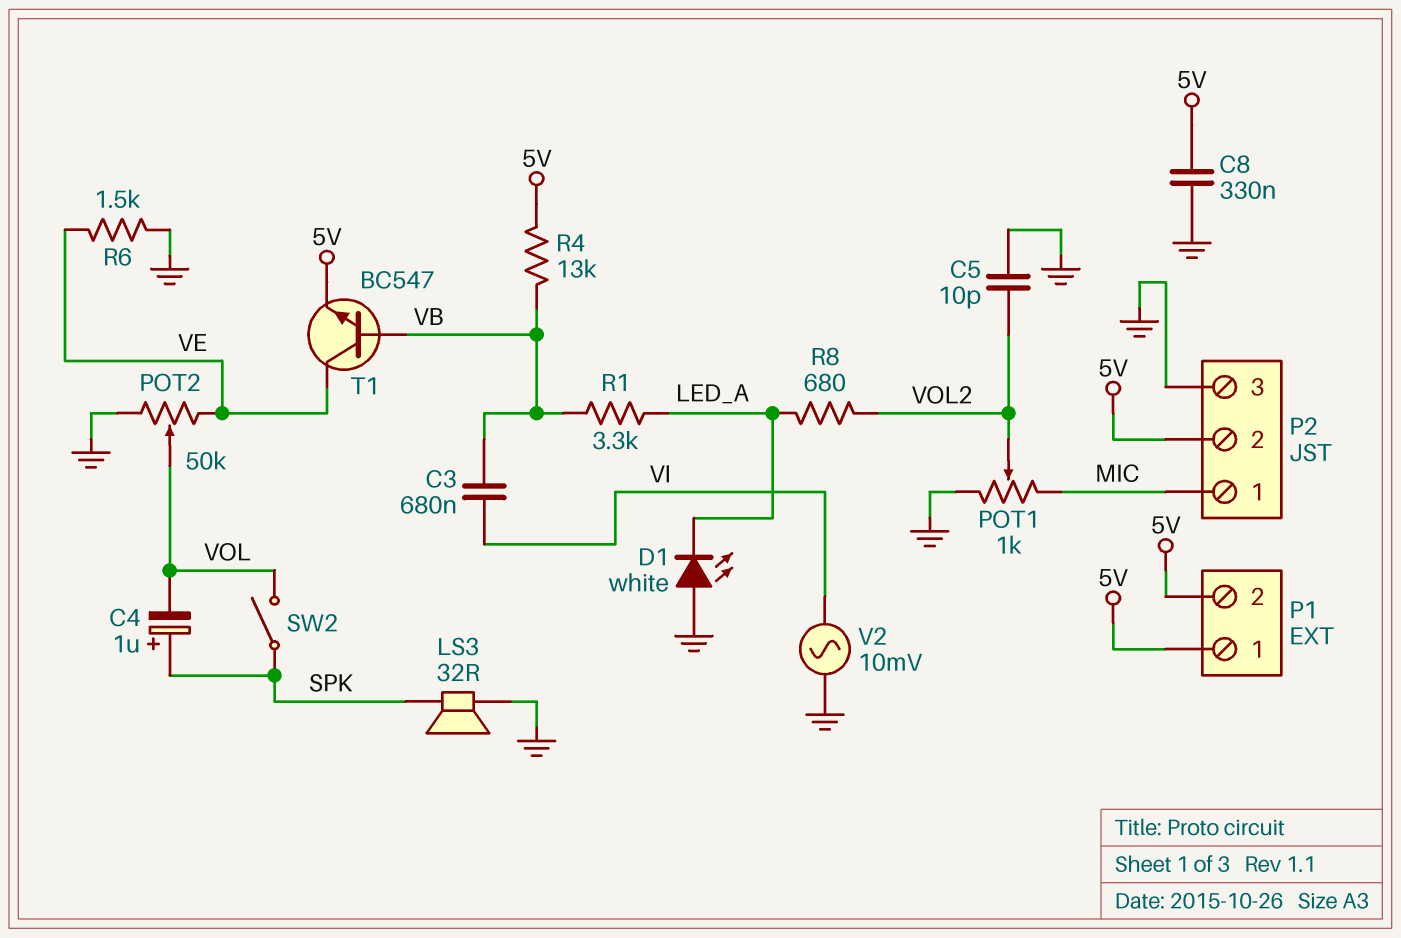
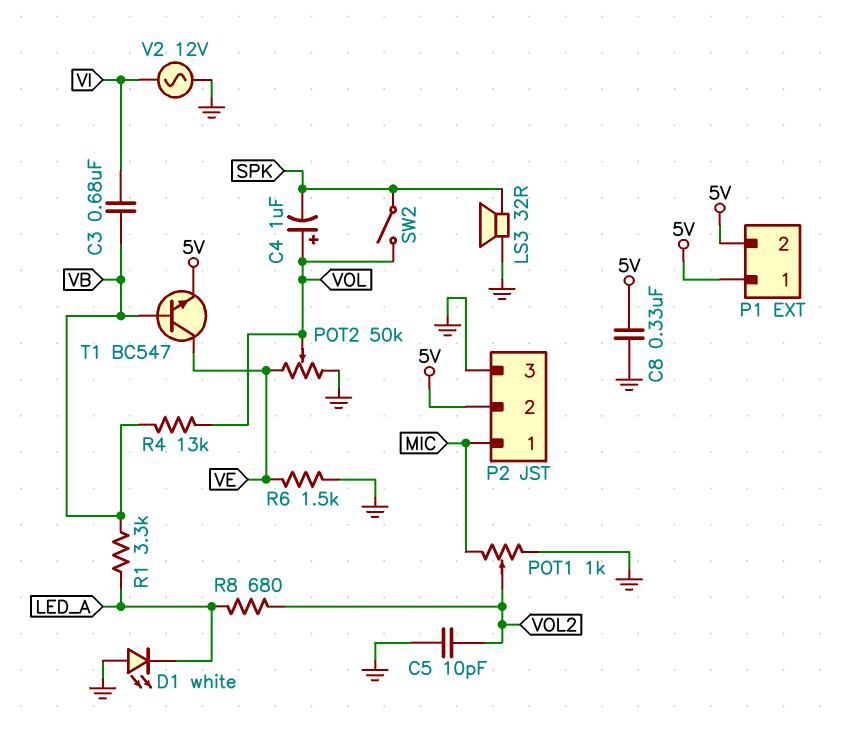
C4: 1uF (plus SPK, minus VOL) -> 1uF (plus VOL, minus SPK)
R4: 13k (5V, VB) -> 13k (VB, VOL)
V2: AC 10mV (GND, VI) -> AC 12V (GND, VI)

